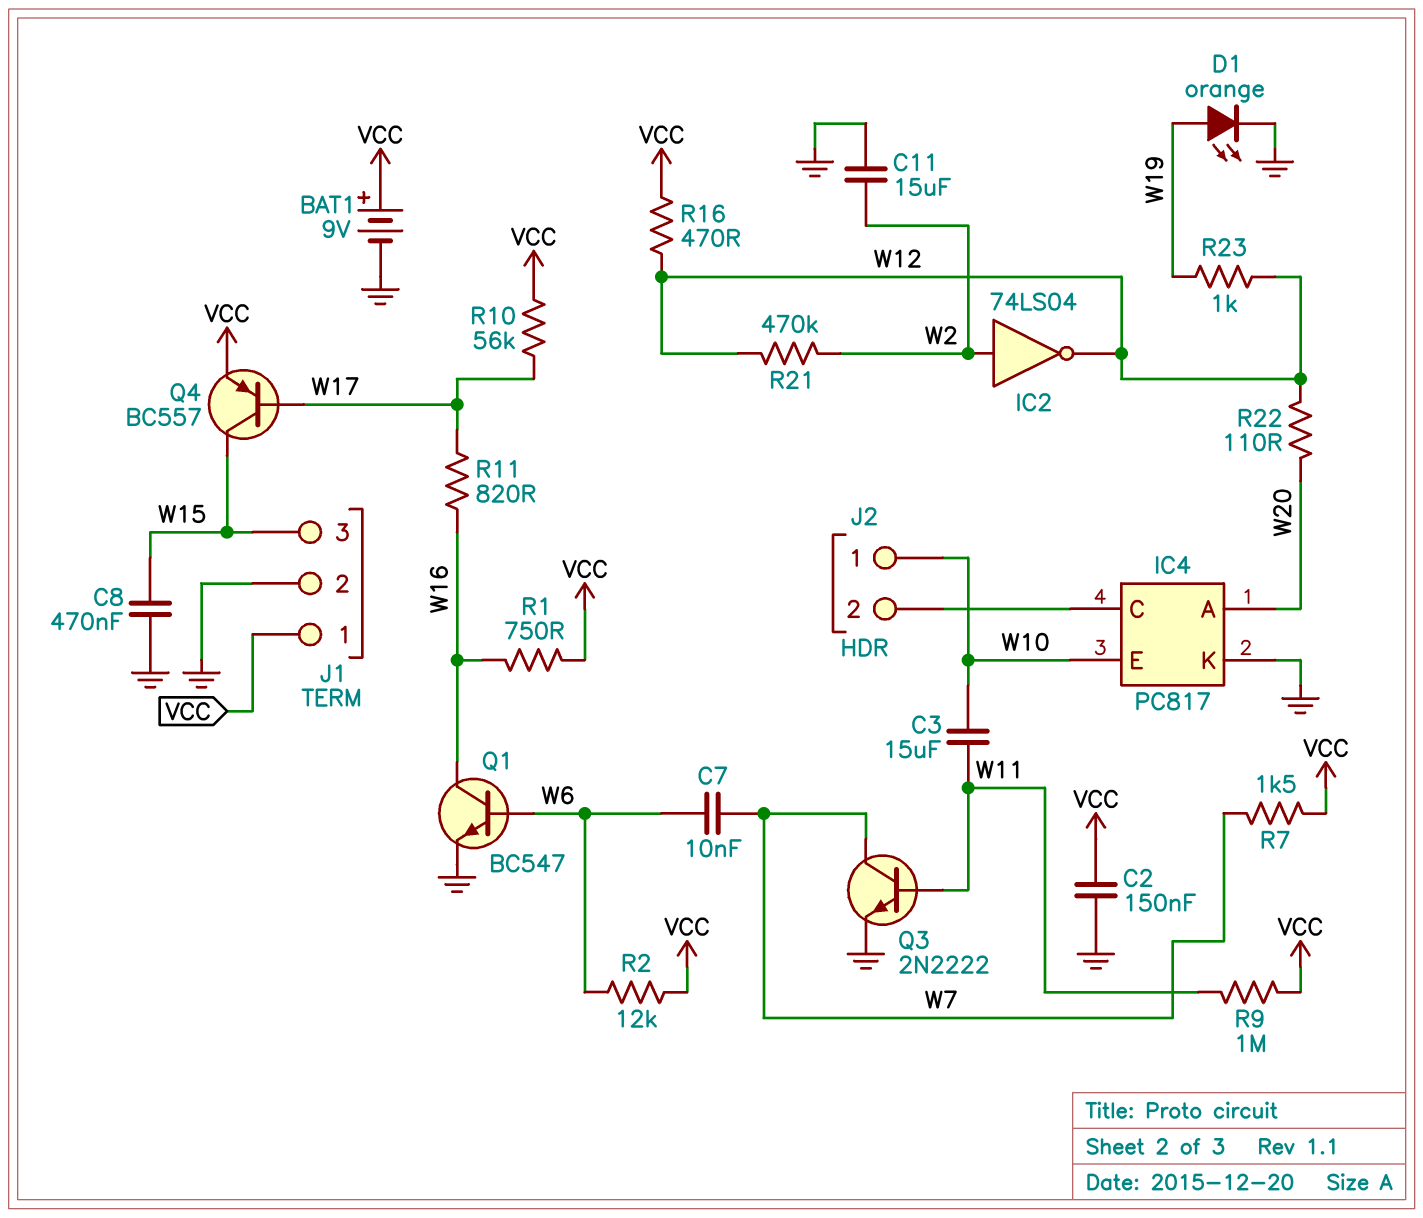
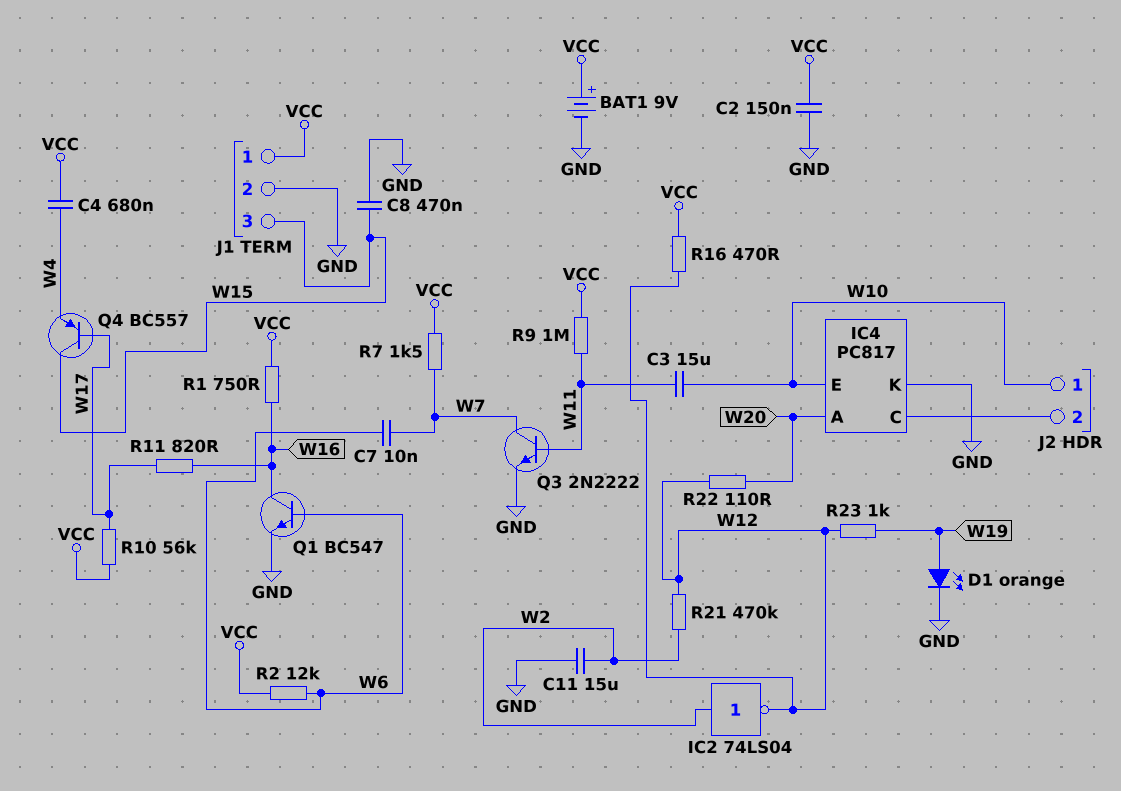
C4: none -> 680nF (VCC, W4)
Q4: PNP BC557 (B W17, C W15, E VCC) -> PNP BC557 (B W17, C W15, E W4)

